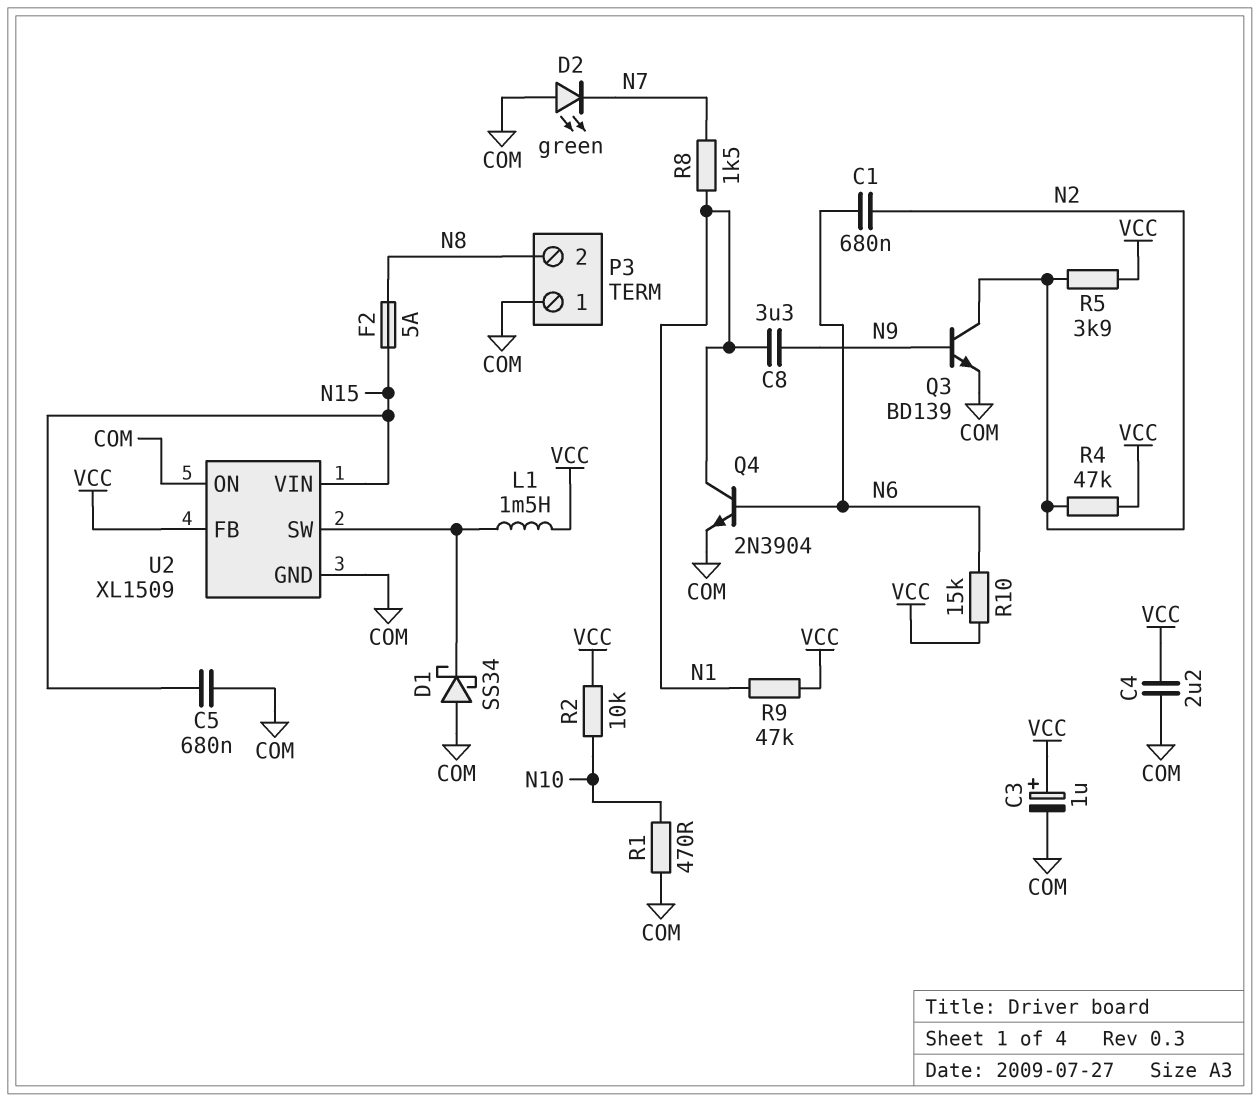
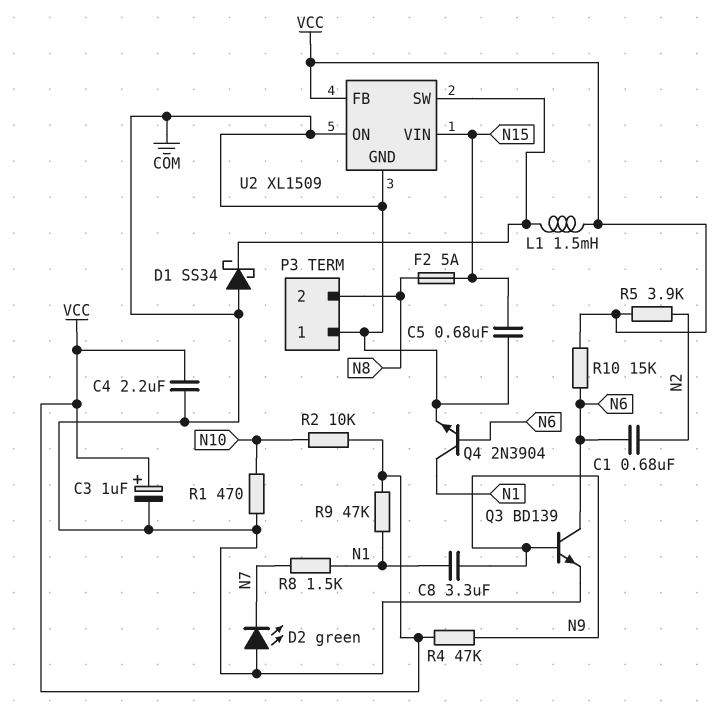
Q3: NPN BD139 (B N9, C N2, E COM) -> NPN BD139 (B N9, C N6, E COM)
R4: 47k (N2, VCC) -> 47k (N9, VCC)

